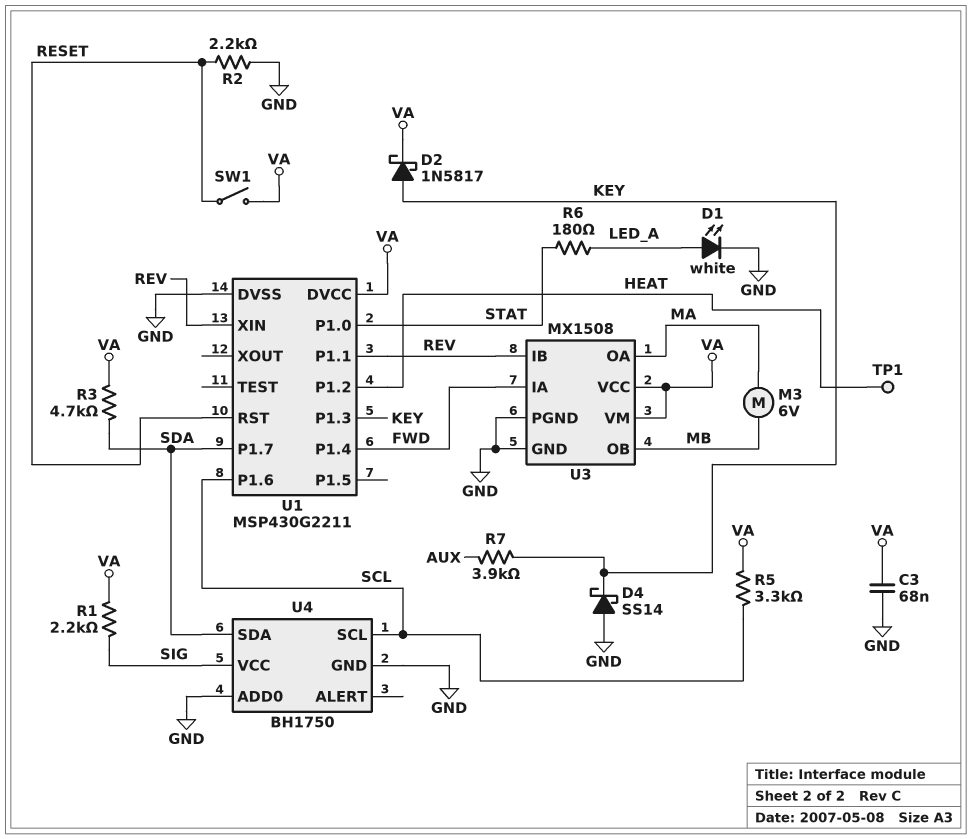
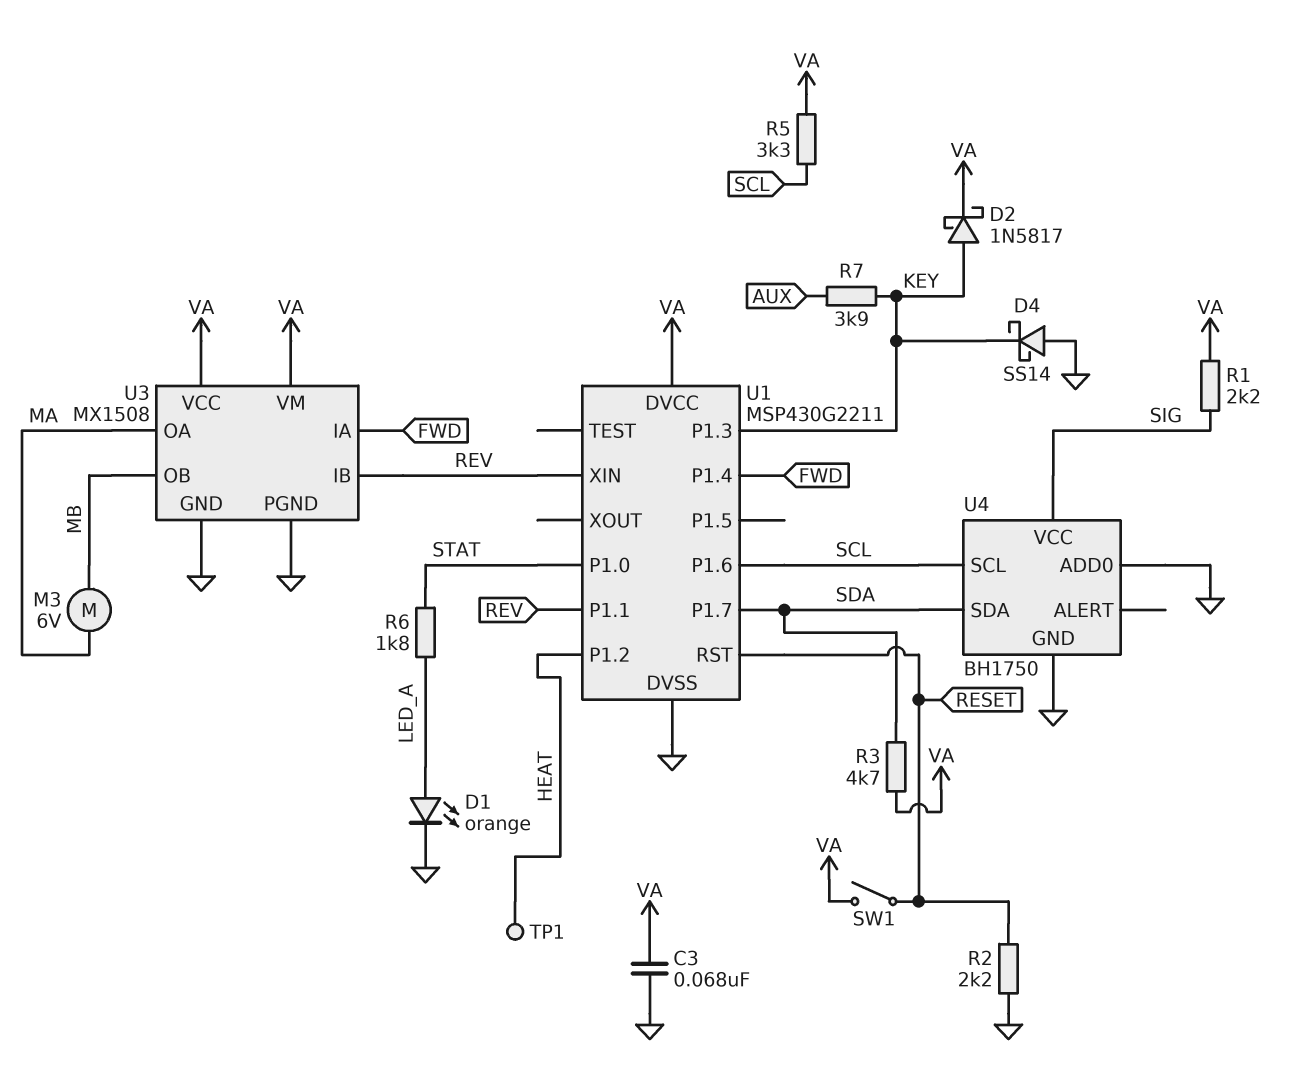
D1: LED white (A LED_A, K GND) -> LED orange (A LED_A, K GND)
R6: 180 (LED_A, STAT) -> 1.8k (LED_A, STAT)

